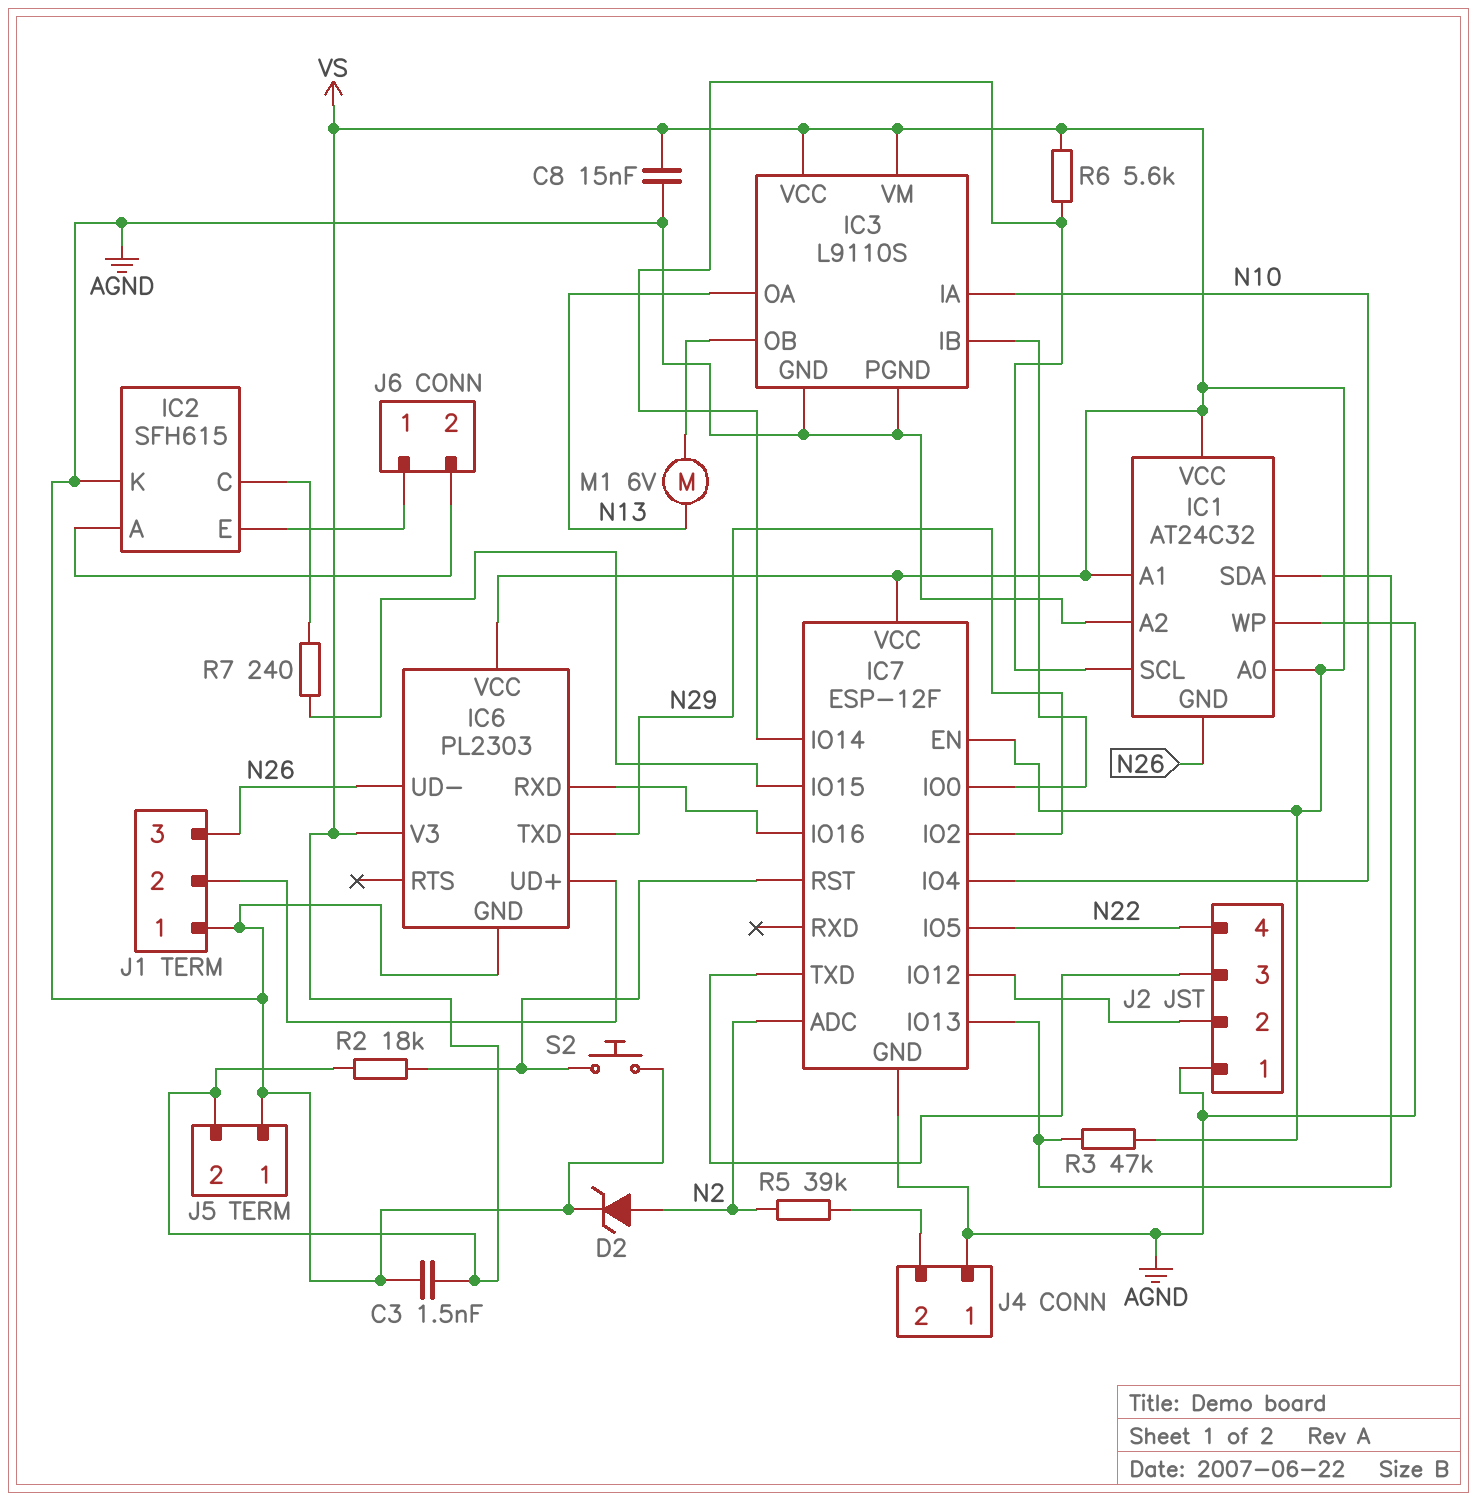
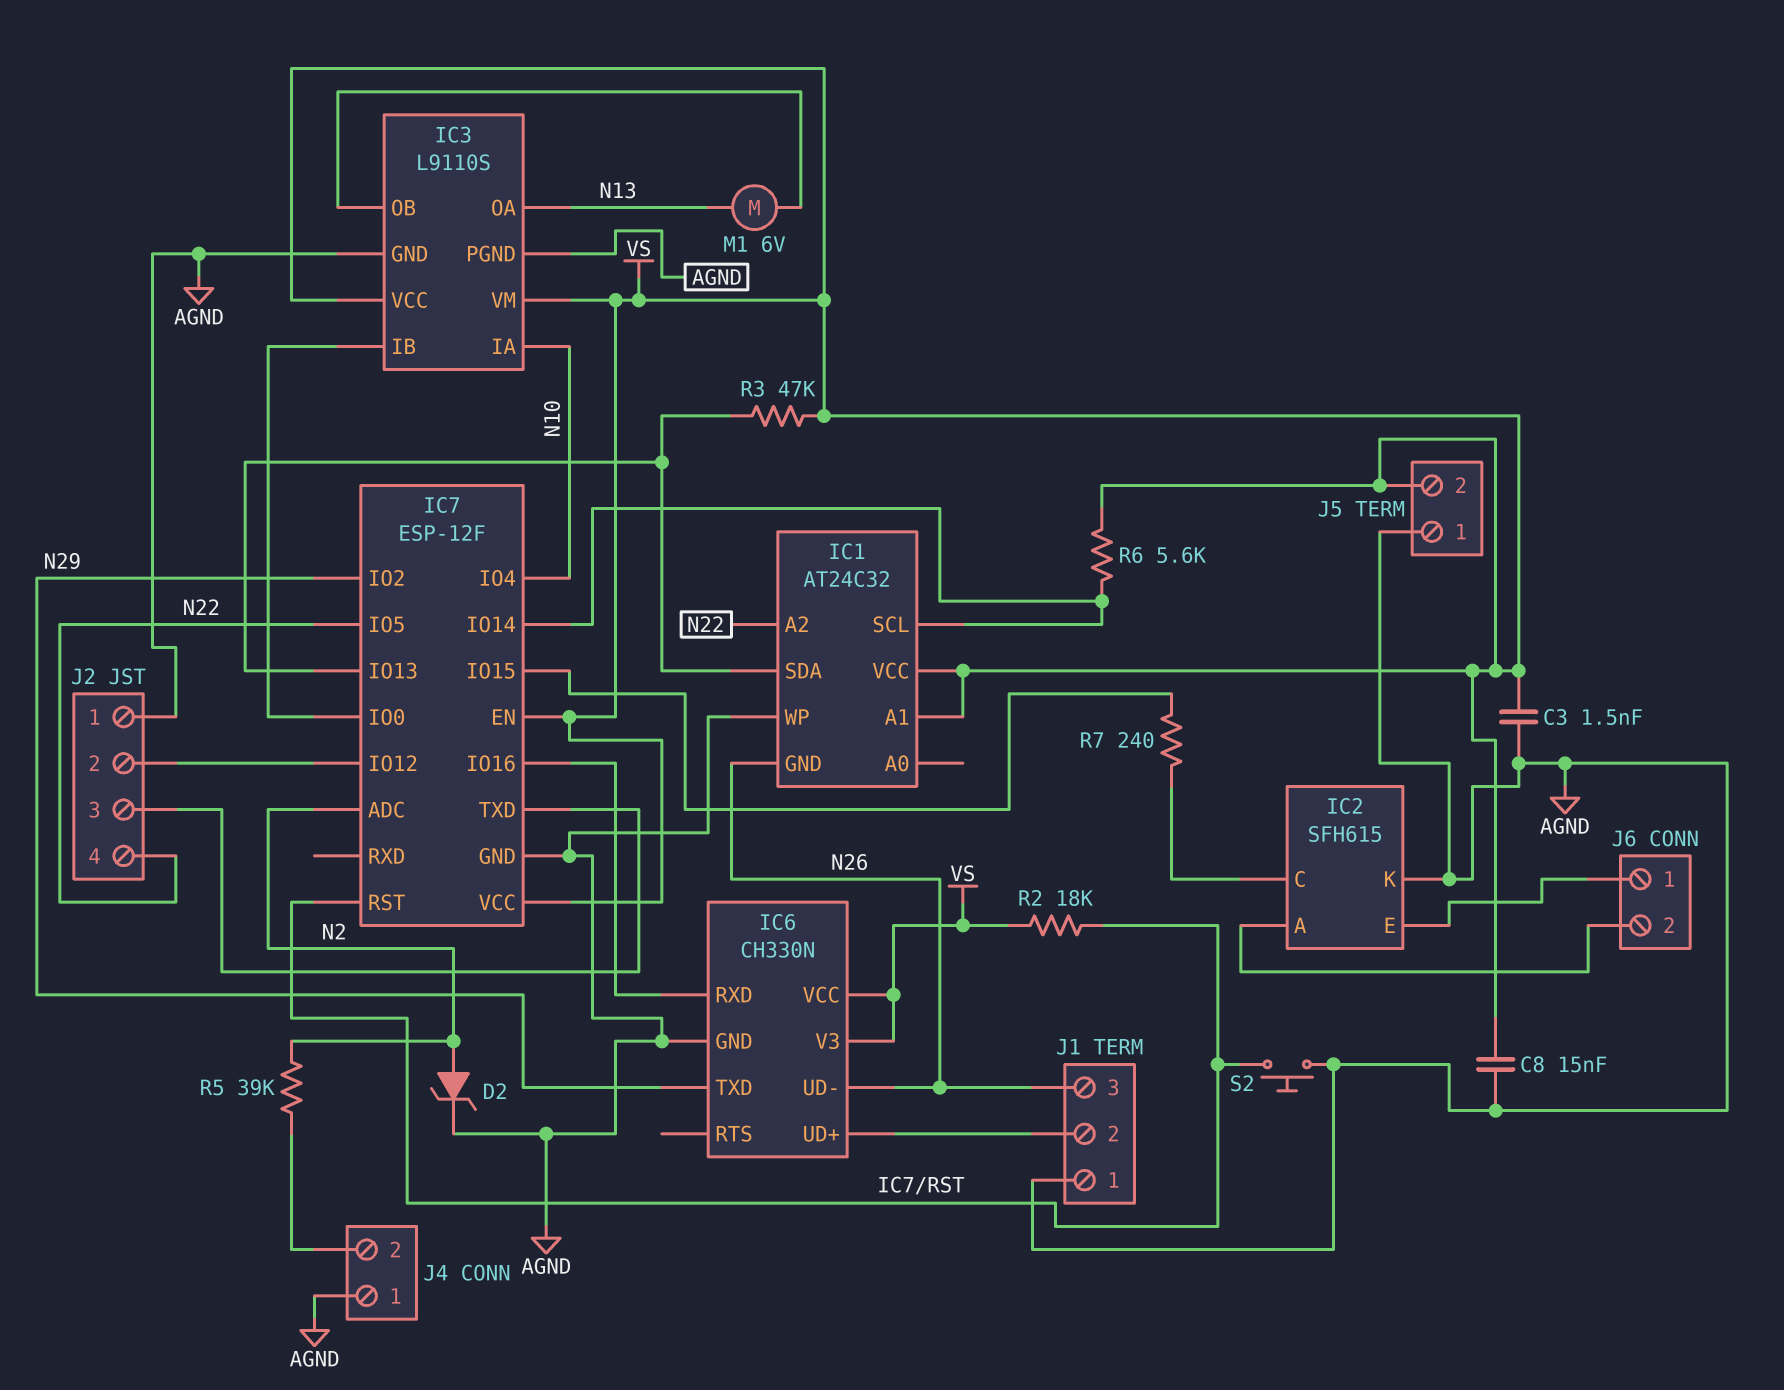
IC1 pin A0: VS -> none
IC1 pin A2: AGND -> N22
IC6: PL2303 -> CH330N

